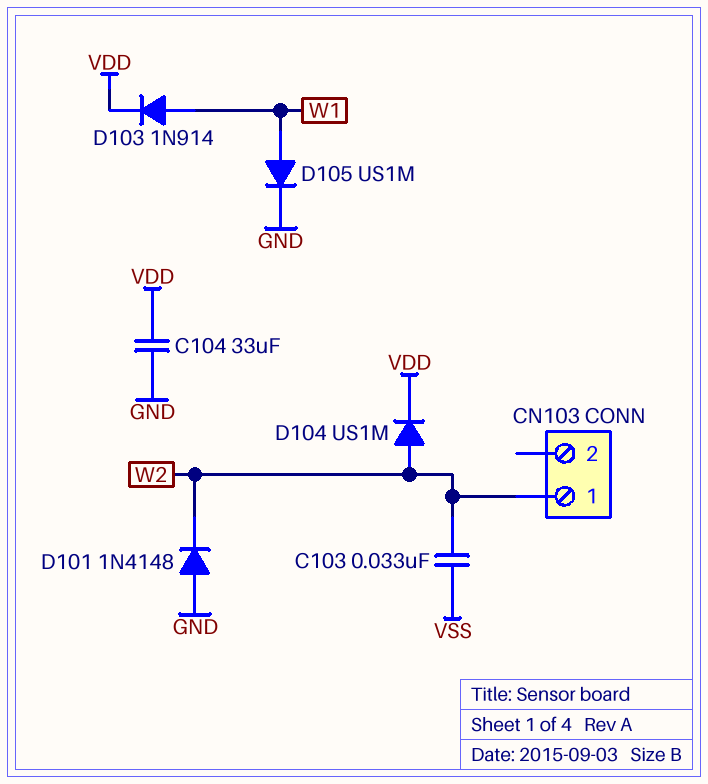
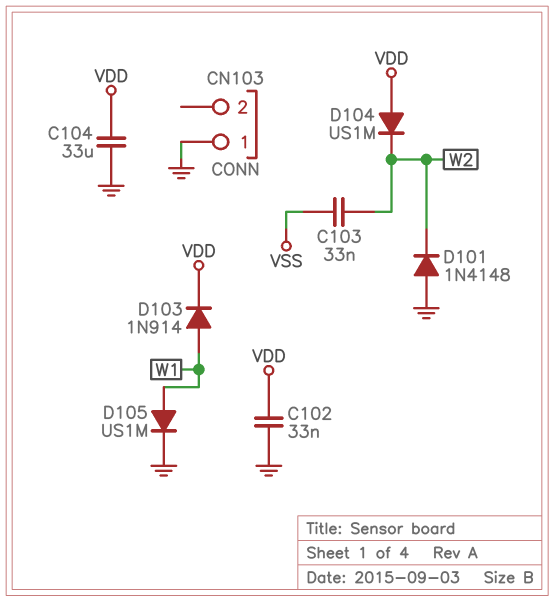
C102: none -> 33nF (GND, VDD)
CN103 pin 1: W2 -> GND
D104: diode US1M (A W2, K VDD) -> diode US1M (A VDD, K W2)

